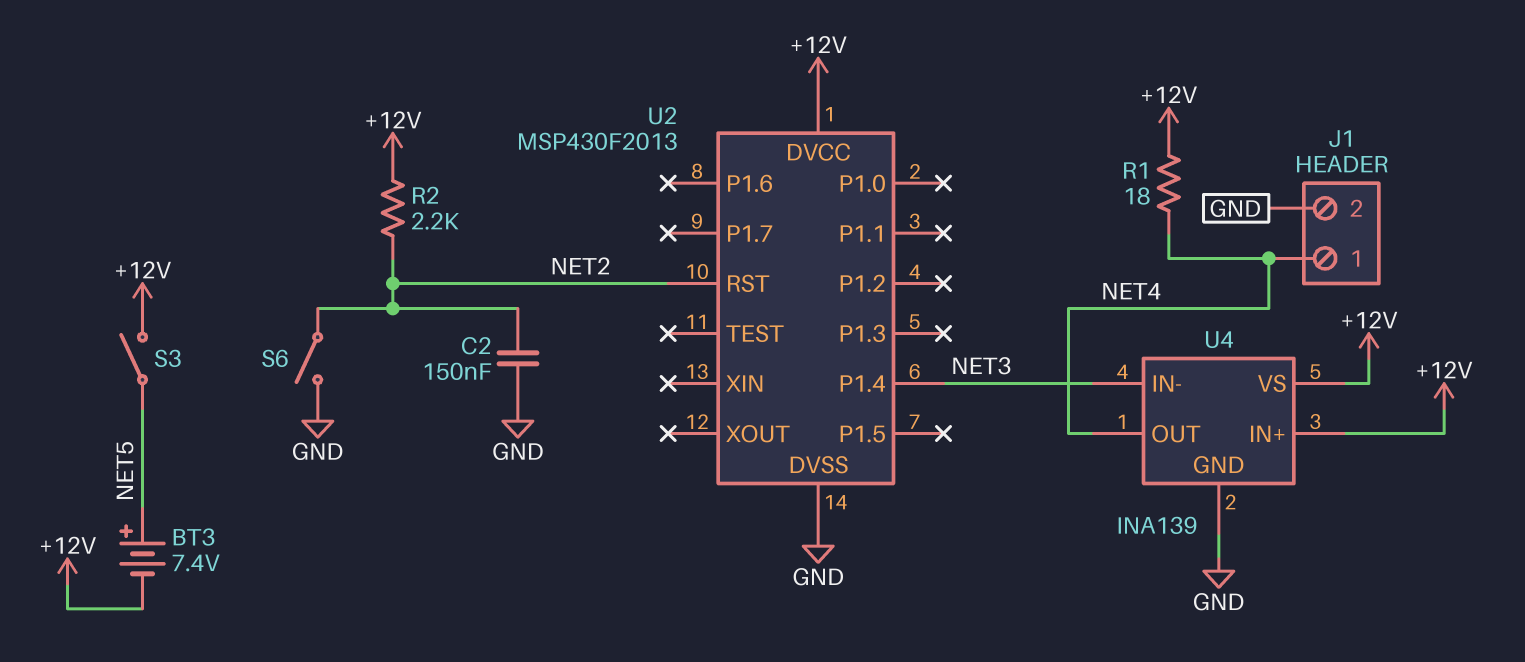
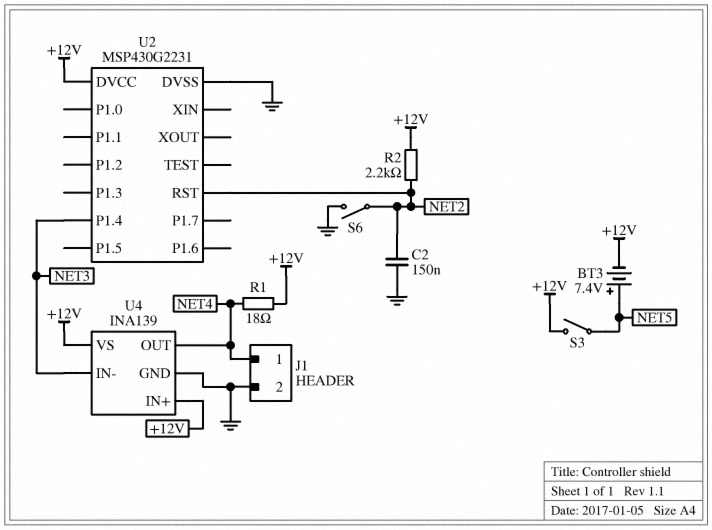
U2: MSP430F2013 -> MSP430G2231

